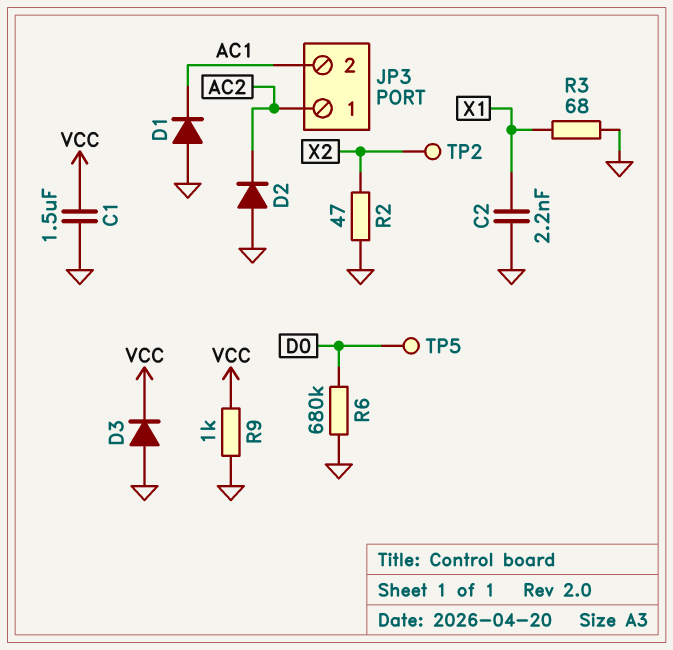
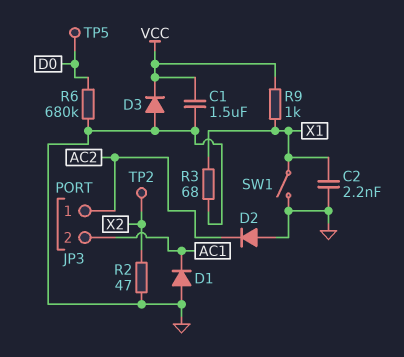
R9: 1k (GND, VCC) -> 1k (VCC, X1)
SW1: none -> switch (GND, X1)

